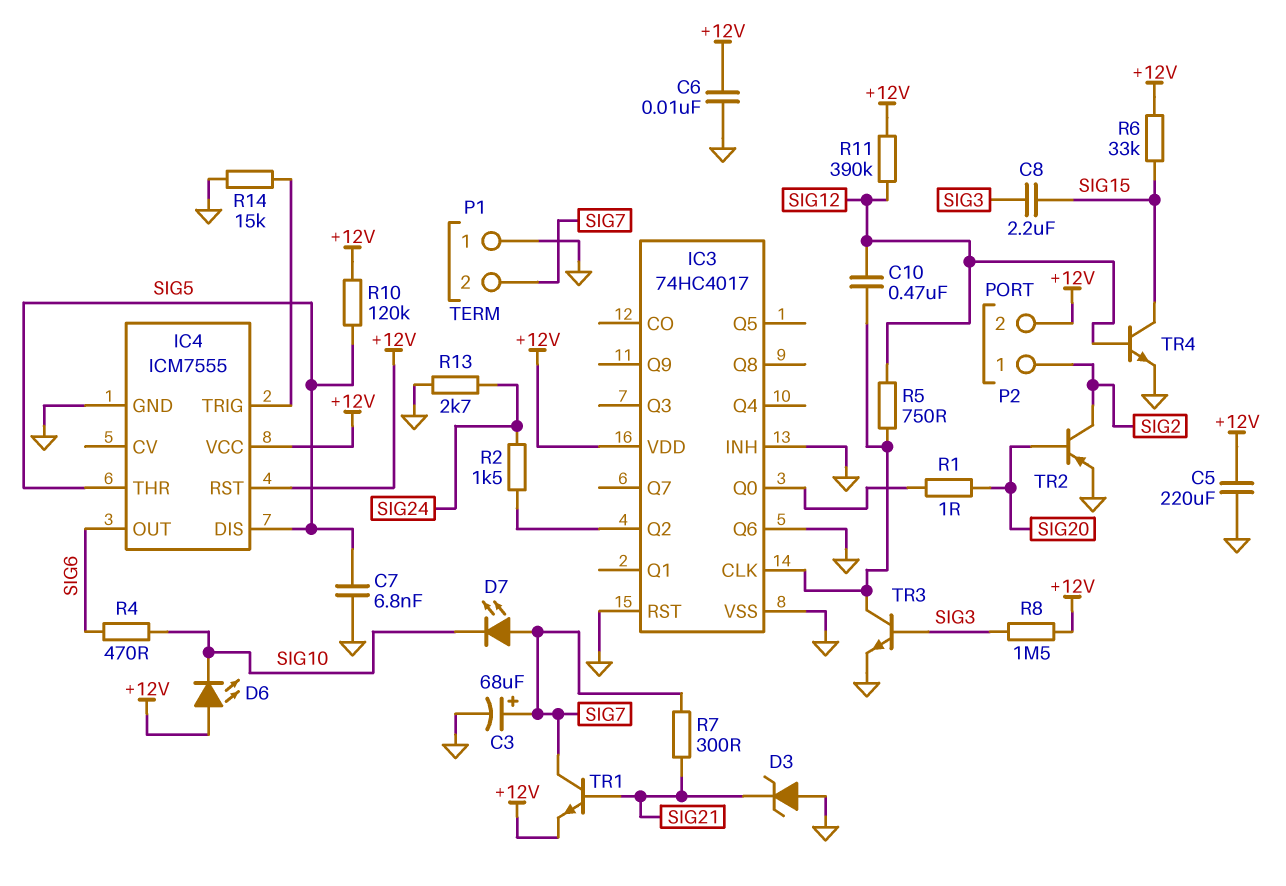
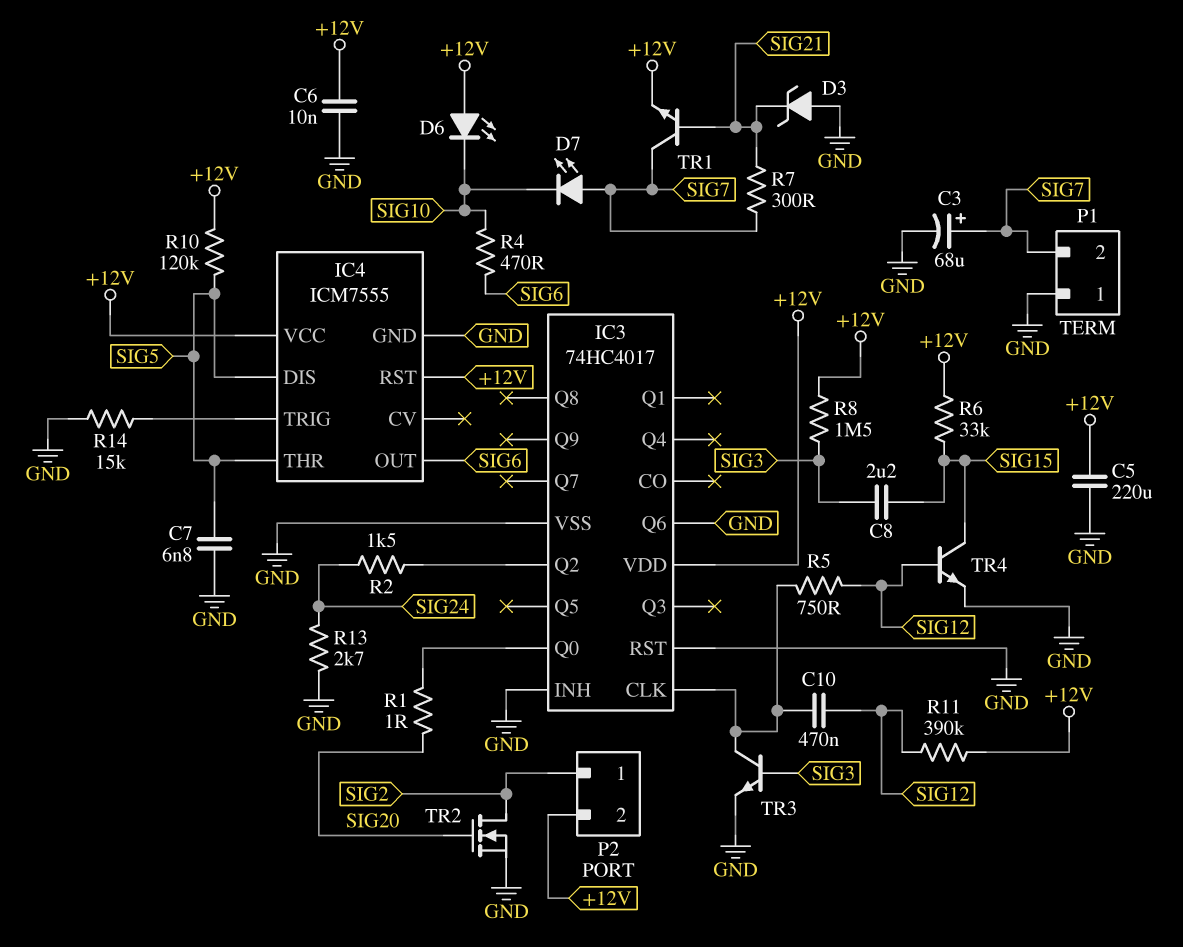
TR2: PNP (B SIG20, C SIG2, E GND) -> NMOS (G SIG20, D SIG2, S GND)

